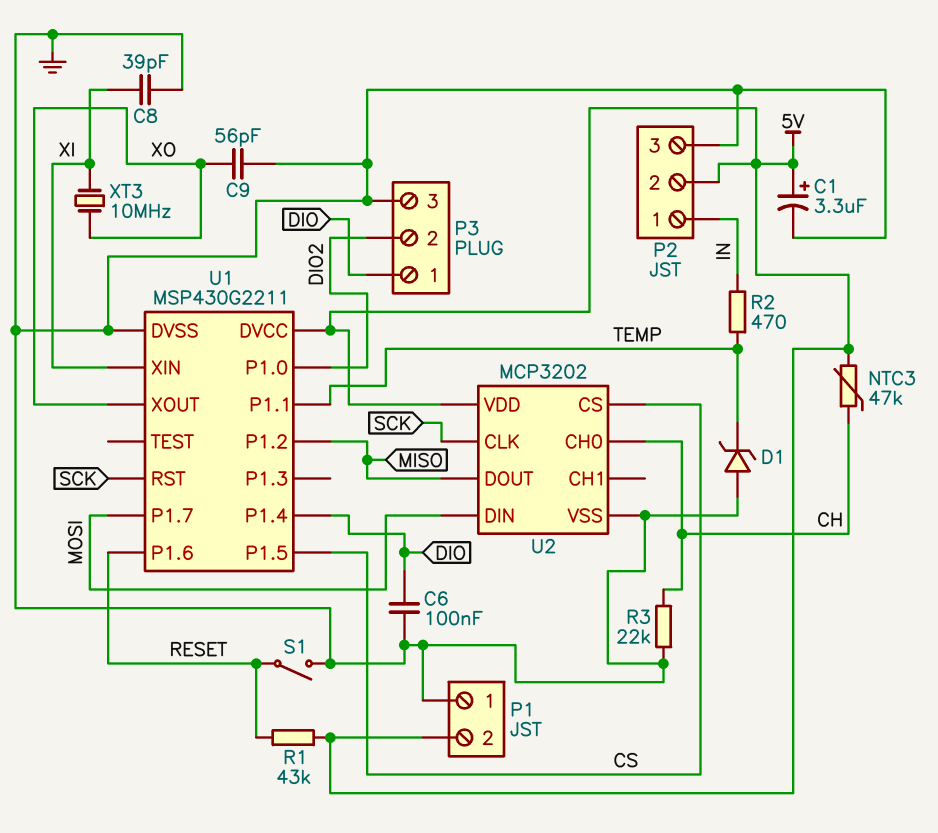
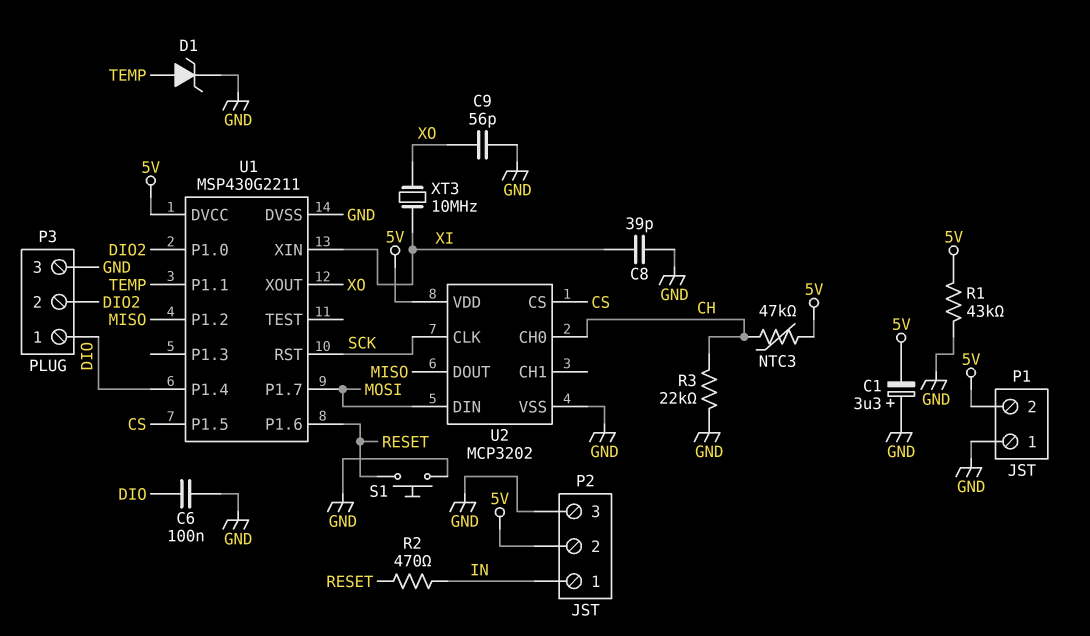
C1: 3.3uF (plus 5V, minus GND) -> 3.3uF (plus GND, minus 5V)
D1: zener (A GND, K TEMP) -> zener (A TEMP, K GND)
R1: 43k (5V, RESET) -> 43k (5V, GND)
R2: 470 (IN, TEMP) -> 470 (IN, RESET)
S1: switch (GND, RESET) -> button (GND, RESET)

